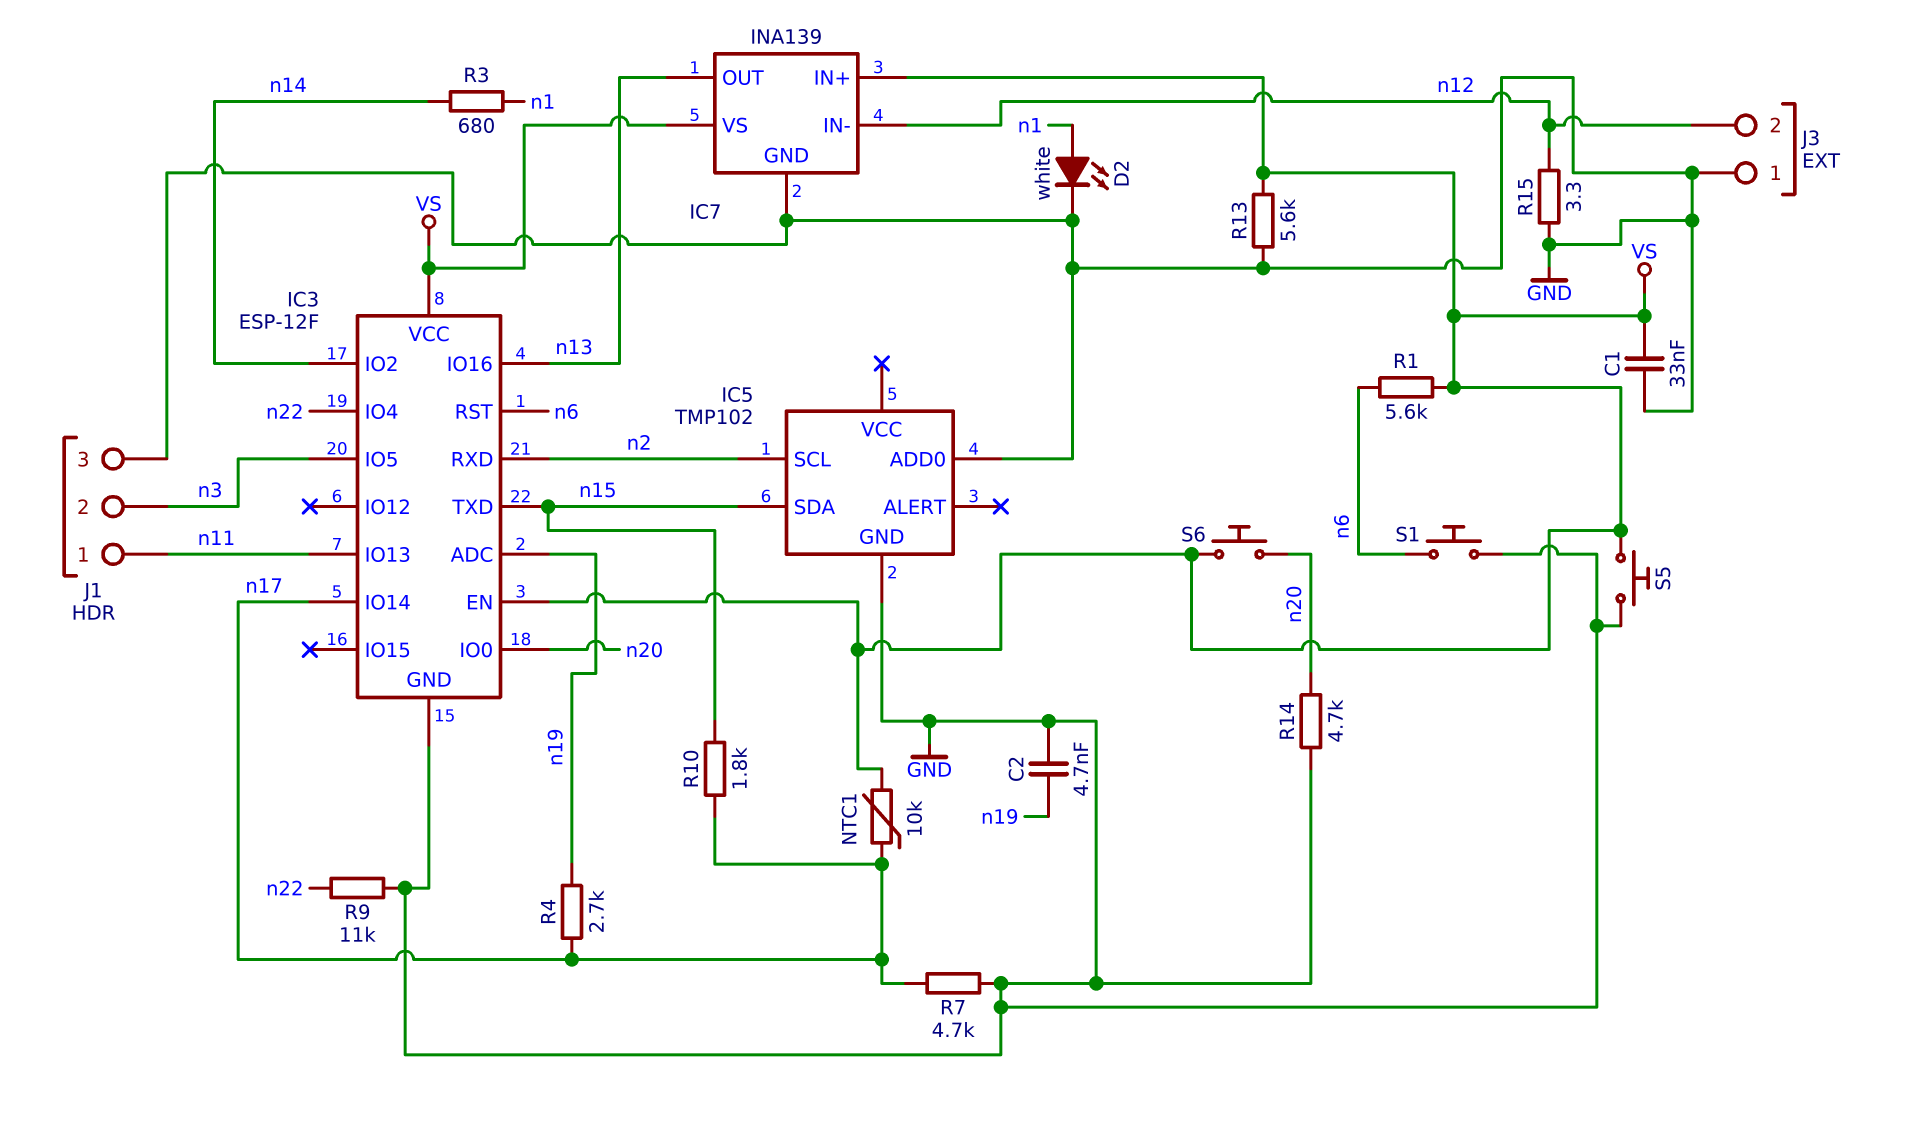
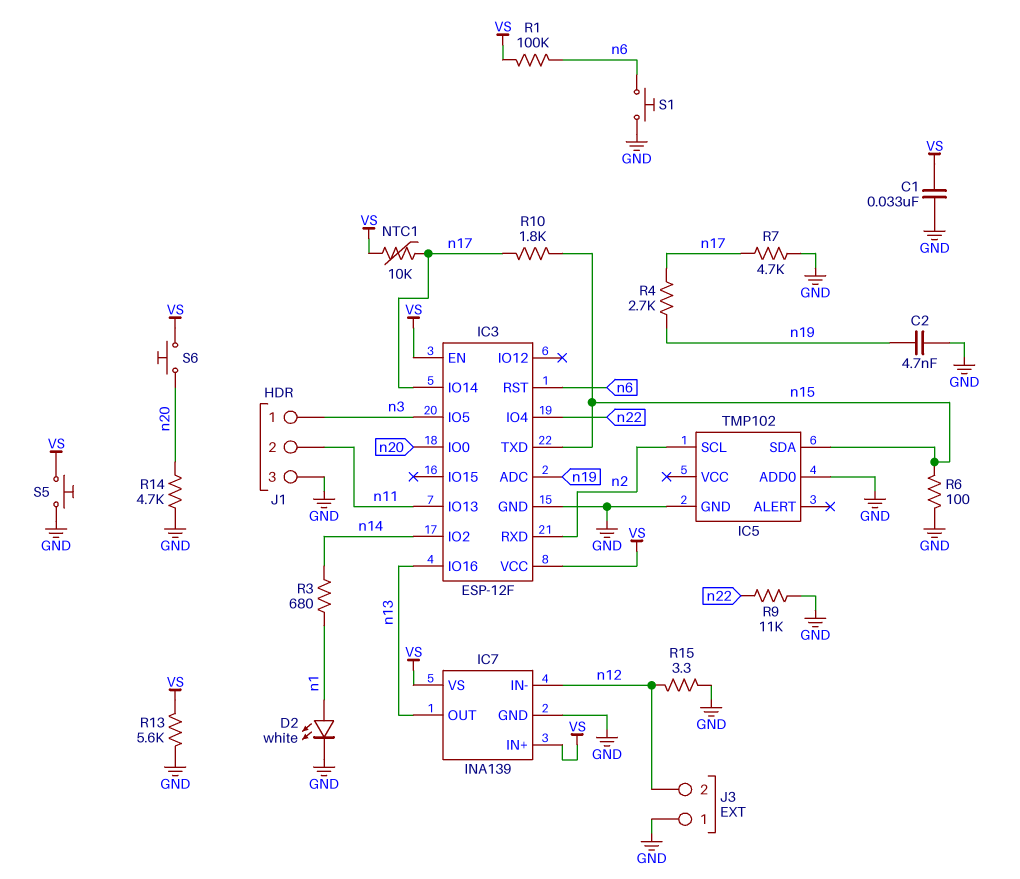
J1 pin 1: n11 -> n3
J1 pin 2: n3 -> n11
R1: 5.6k (VS, n6) -> 100k (VS, n6)
R6: none -> 100 (GND, n15)

